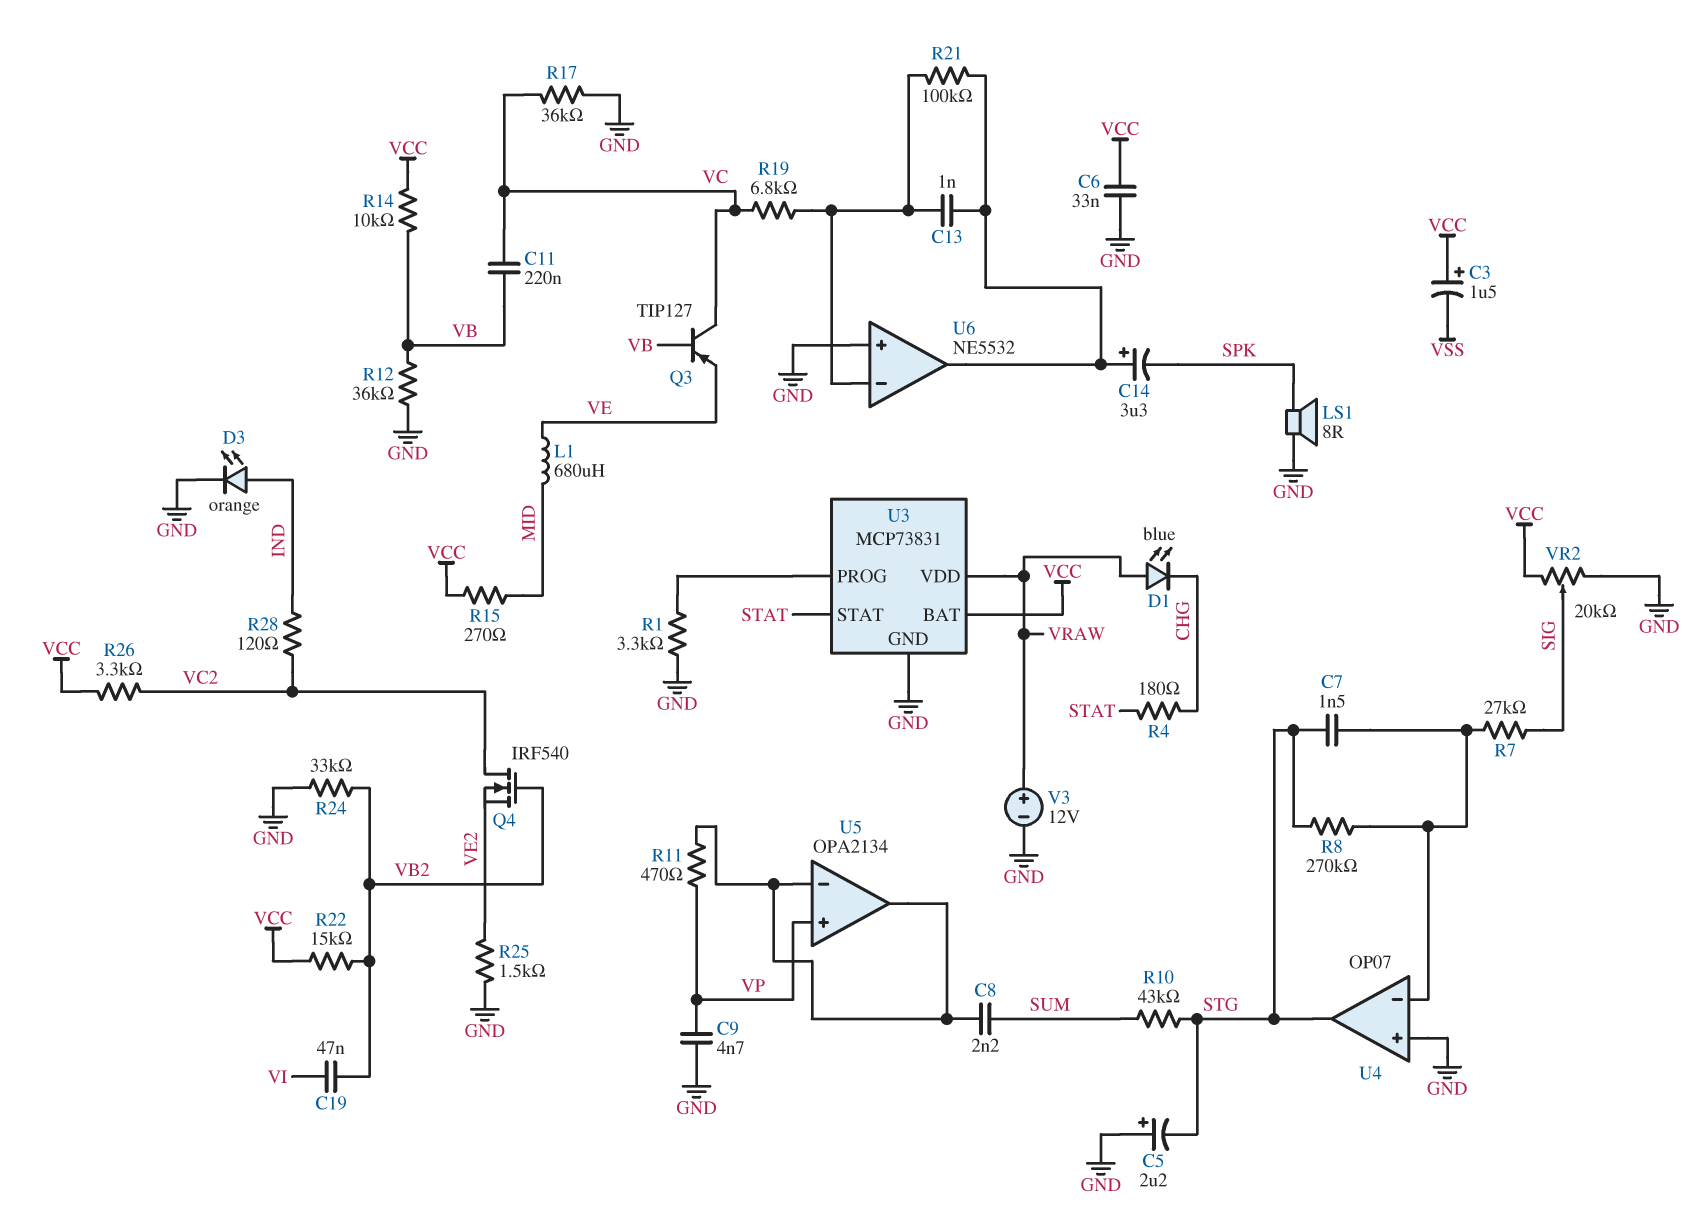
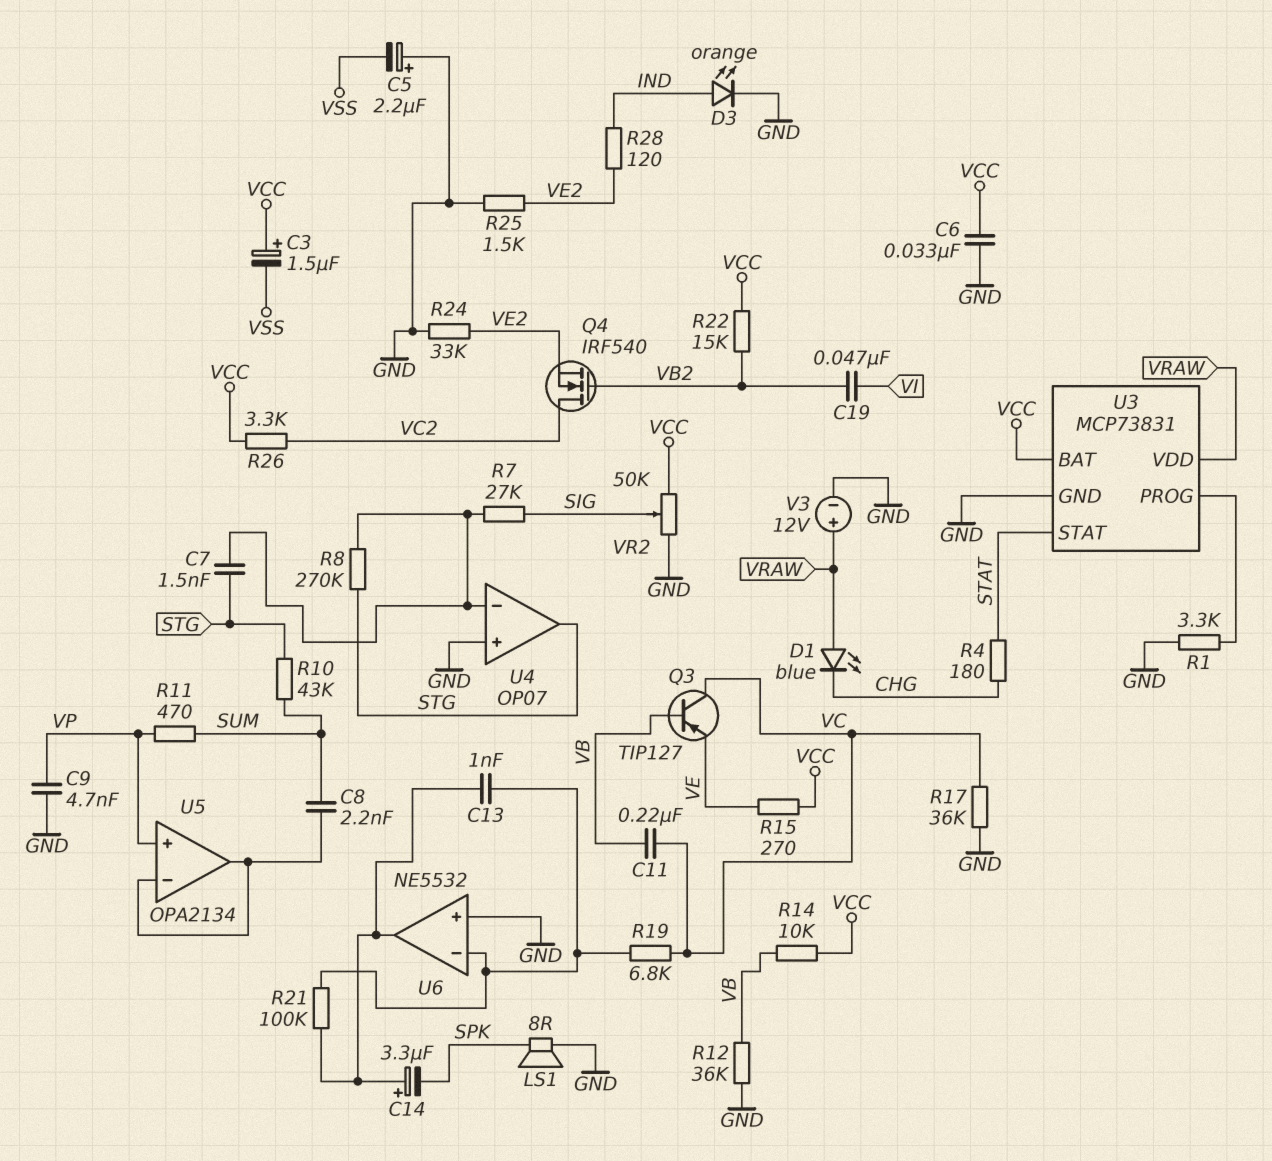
C5: 2.2uF (plus GND, minus STG) -> 2.2uF (plus GND, minus VSS)
L1: 680uH (MID, VE) -> none
R11: 470 (U5/in-, VP) -> 470 (SUM, VP)
R15: 270 (MID, VCC) -> 270 (VCC, VE)
R24: 33k (GND, VB2) -> 33k (GND, VE2)
R28: 120 (IND, VC2) -> 120 (IND, VE2)
VR2: 20k (GND, VCC, wiper SIG) -> 50k (GND, VCC, wiper SIG)

